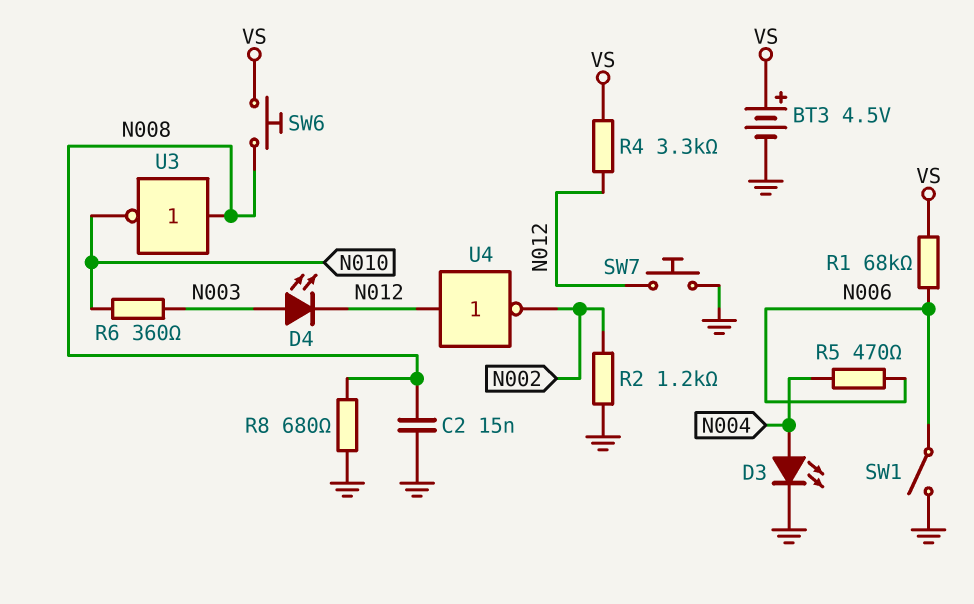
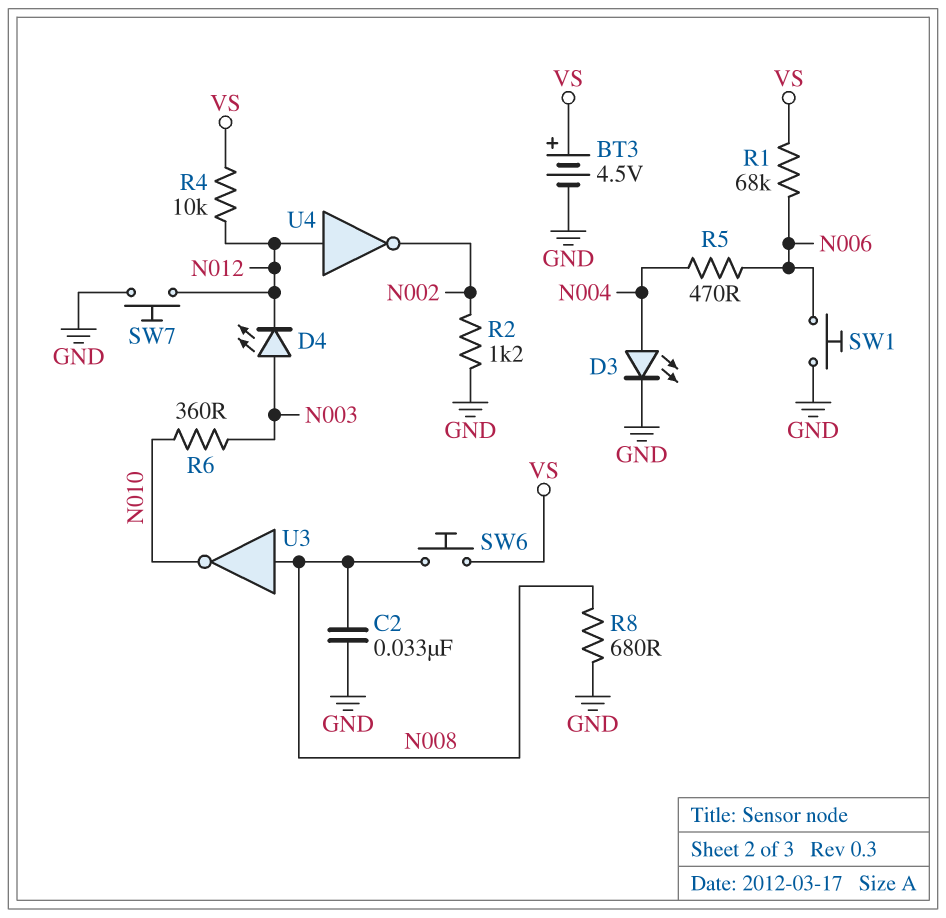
C2: 15nF (GND, N008) -> 33nF (GND, N008)
R4: 3.3k (N012, VS) -> 10k (N012, VS)
SW1: switch (GND, N006) -> button (GND, N006)

